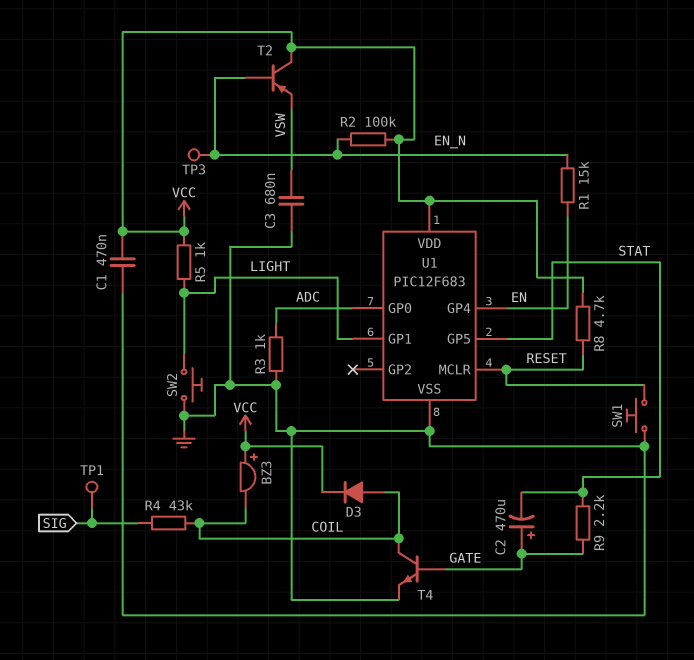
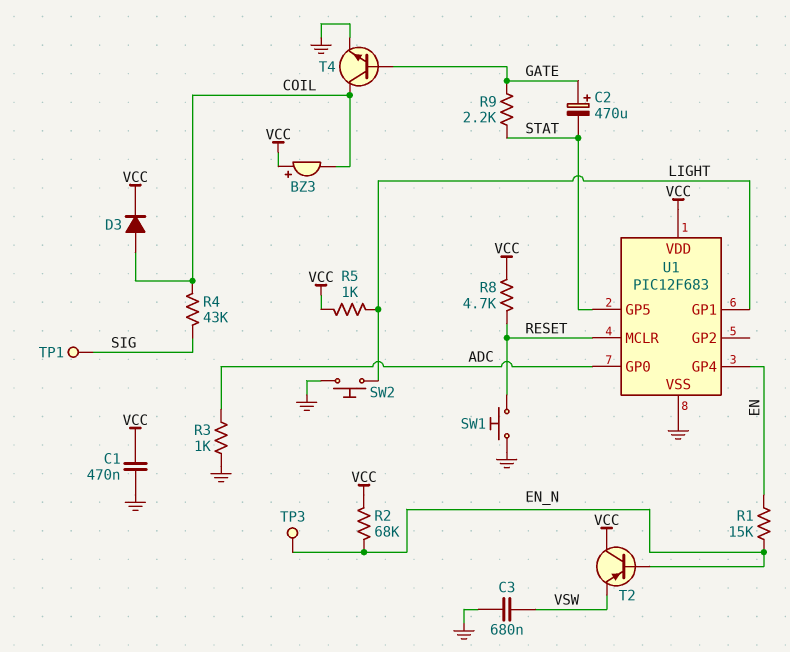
R2: 100k (EN_N, VCC) -> 68k (EN_N, VCC)

